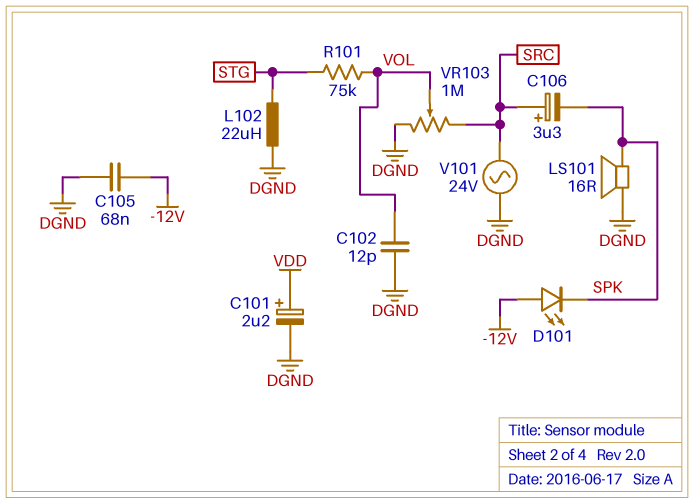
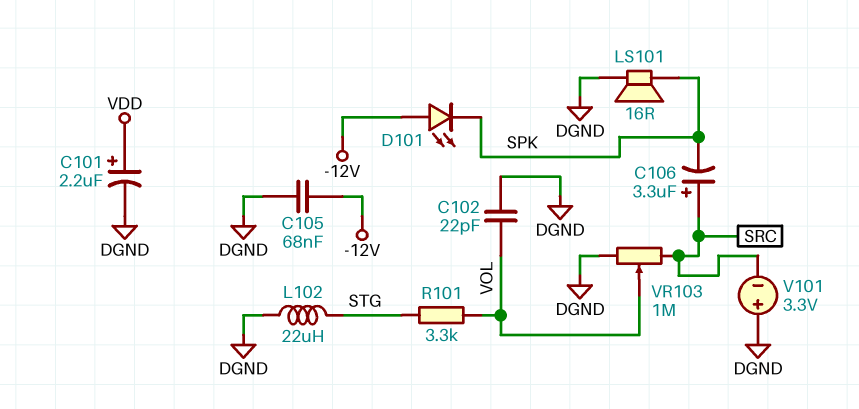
C102: 12pF (DGND, VOL) -> 22pF (DGND, VOL)
R101: 75k (STG, VOL) -> 3.3k (STG, VOL)
V101: AC 24V (DGND, SRC) -> 3.3V (plus DGND, minus SRC)

